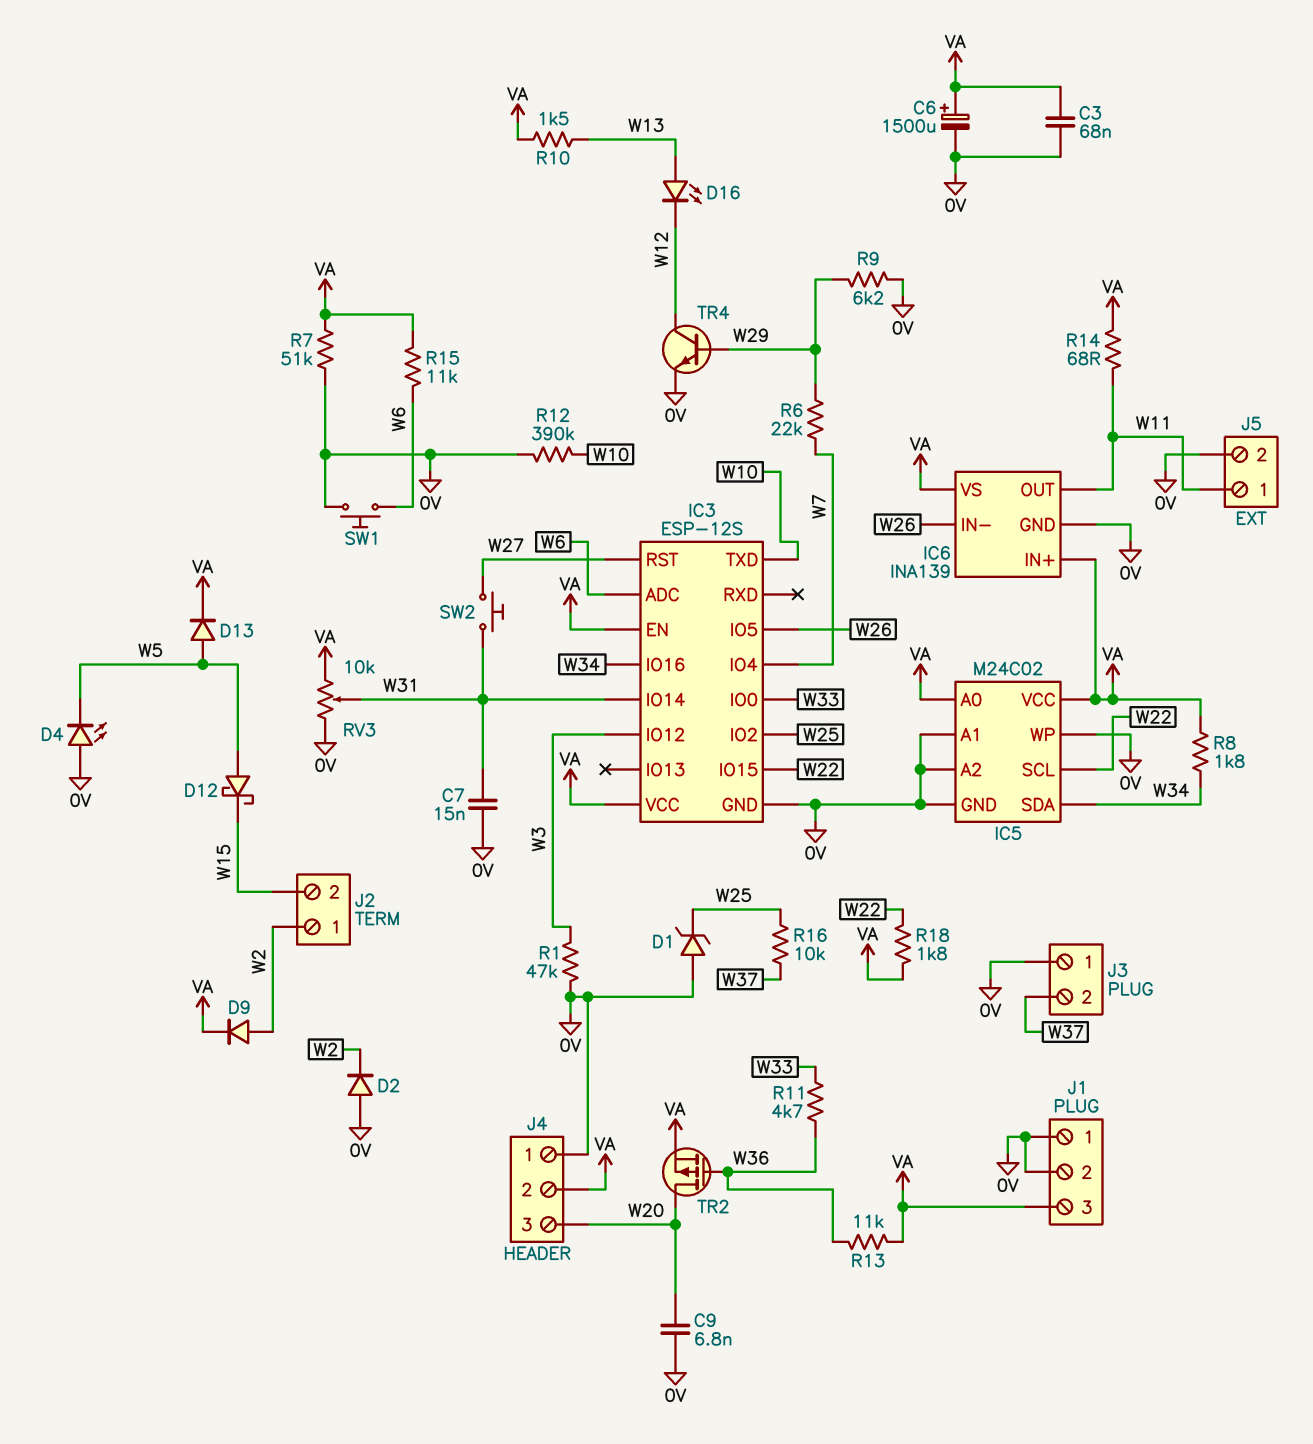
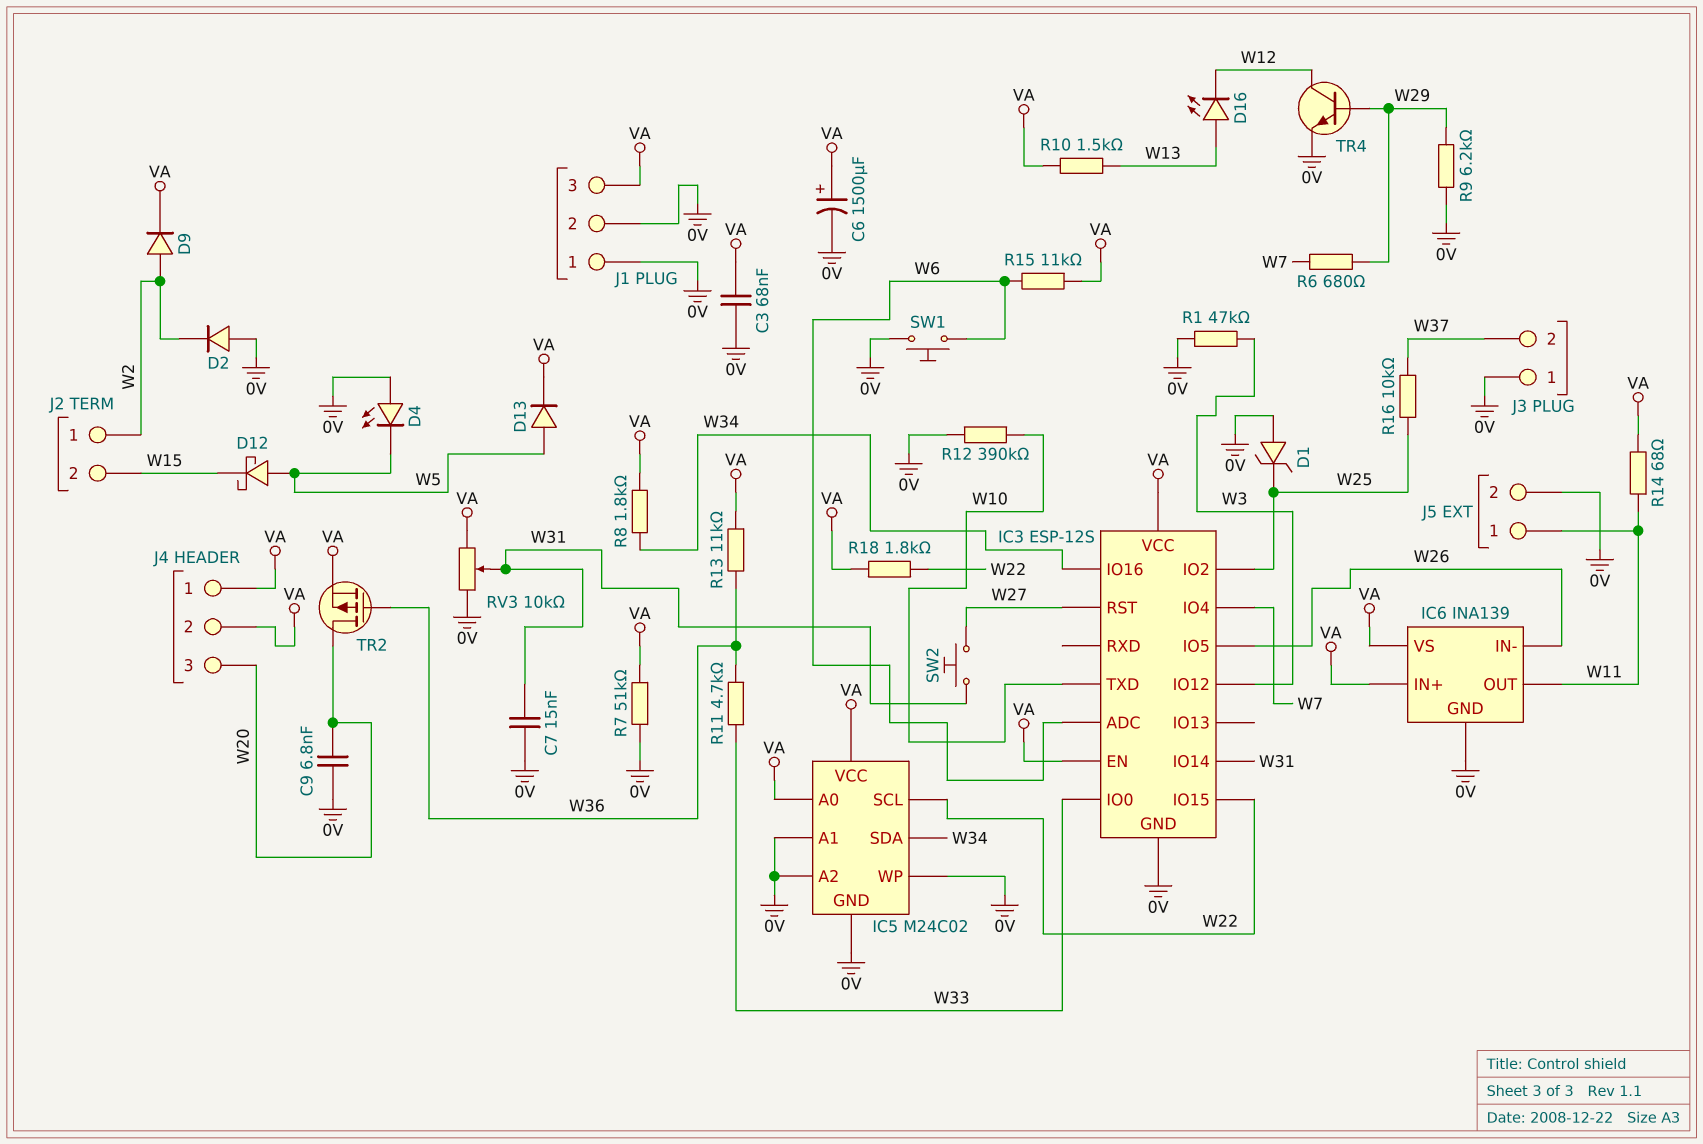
J4 pin 1: 0V -> VA
R6: 22k (W7, W29) -> 680 (W7, W29)

